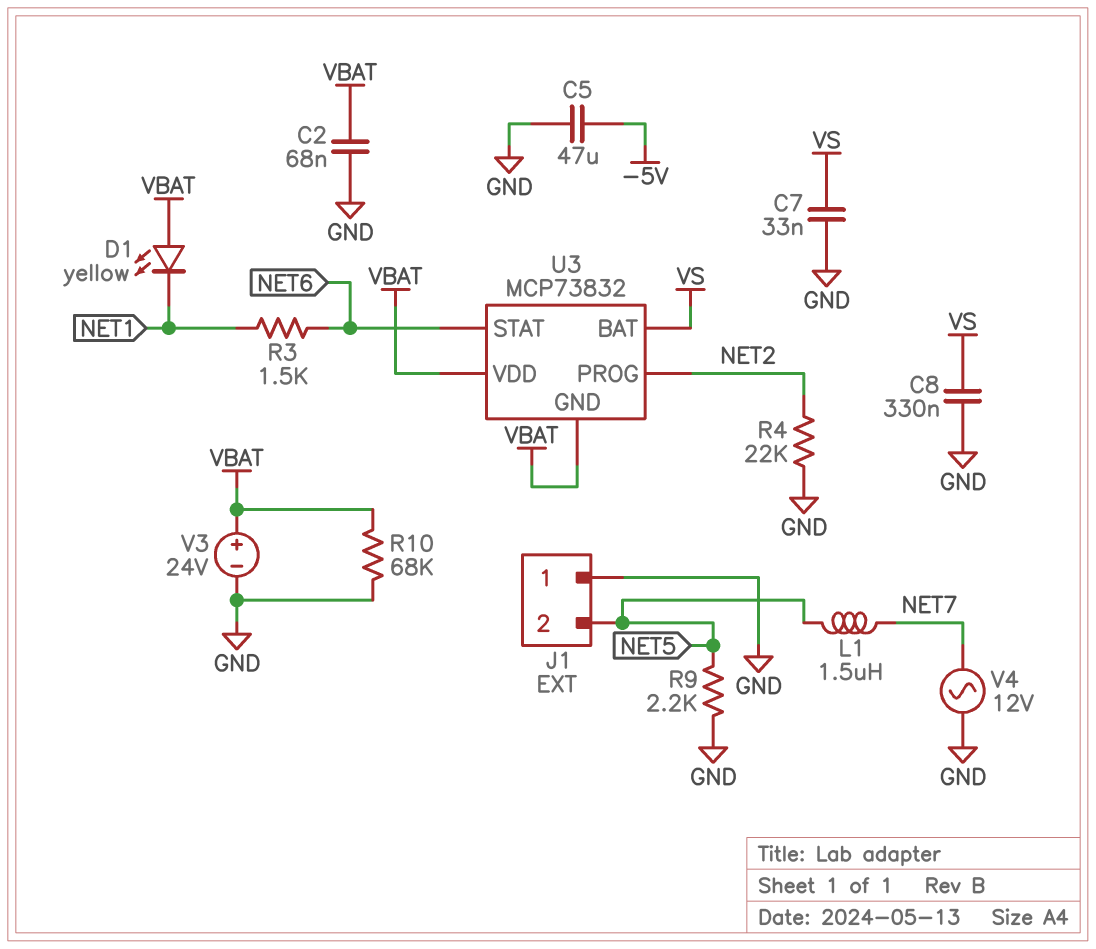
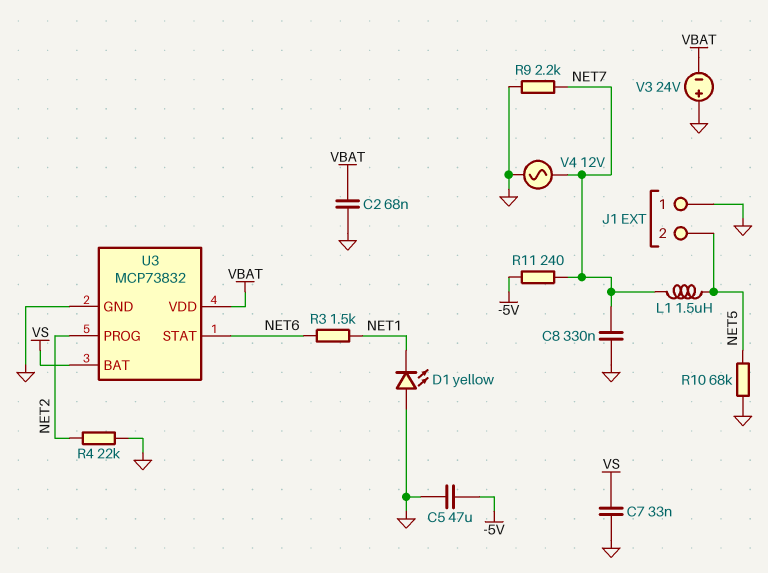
C8: 330nF (GND, VS) -> 330nF (GND, NET7)
D1: LED yellow (A VBAT, K NET1) -> LED yellow (A GND, K NET1)
R9: 2.2k (GND, NET5) -> 2.2k (GND, NET7)
R10: 68k (GND, VBAT) -> 68k (GND, NET5)
R11: none -> 240 (-5V, NET7)
U3 pin GND: VBAT -> GND
V3: 24V (plus VBAT, minus GND) -> 24V (plus GND, minus VBAT)

